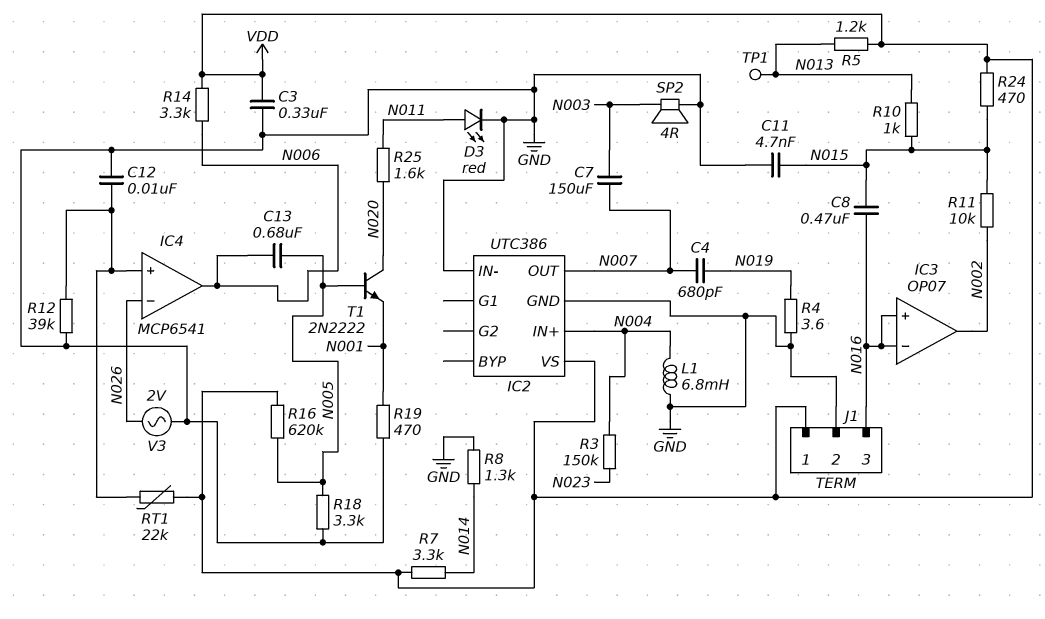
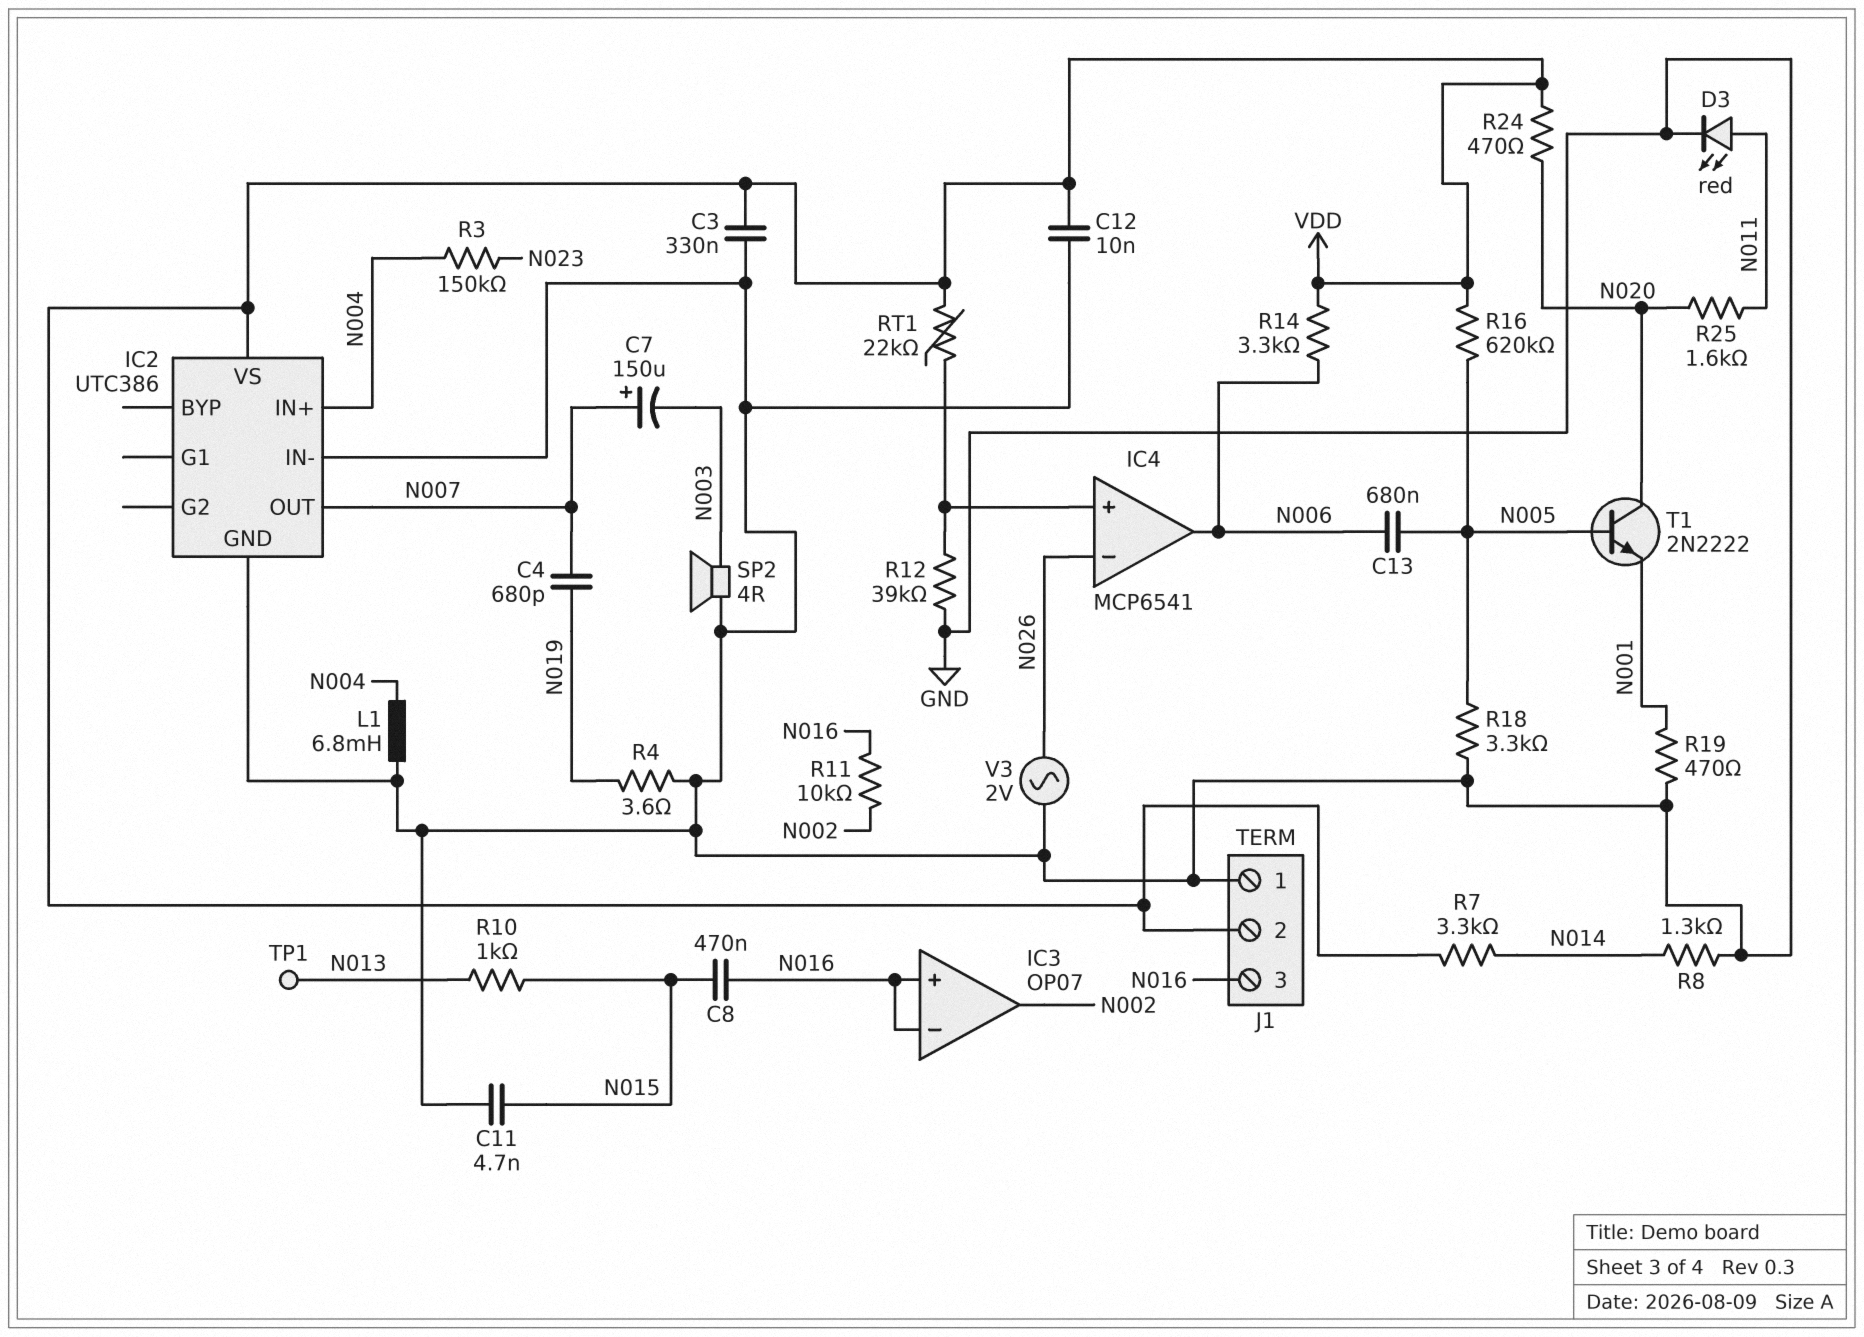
C7: 150uF (N003, N007) -> 150uF (plus N007, minus N003)
C12: 10nF (GND, IC4/in+) -> 10nF (GND, VDD)
J1 pin 1: VDD -> GND
J1 pin 2: GND -> VDD
R5: 1.2k (N013, VDD) -> none
R11: 10k (N002, N015) -> 10k (N002, N016)
R24: 470 (N015, VDD) -> 470 (N020, VDD)

